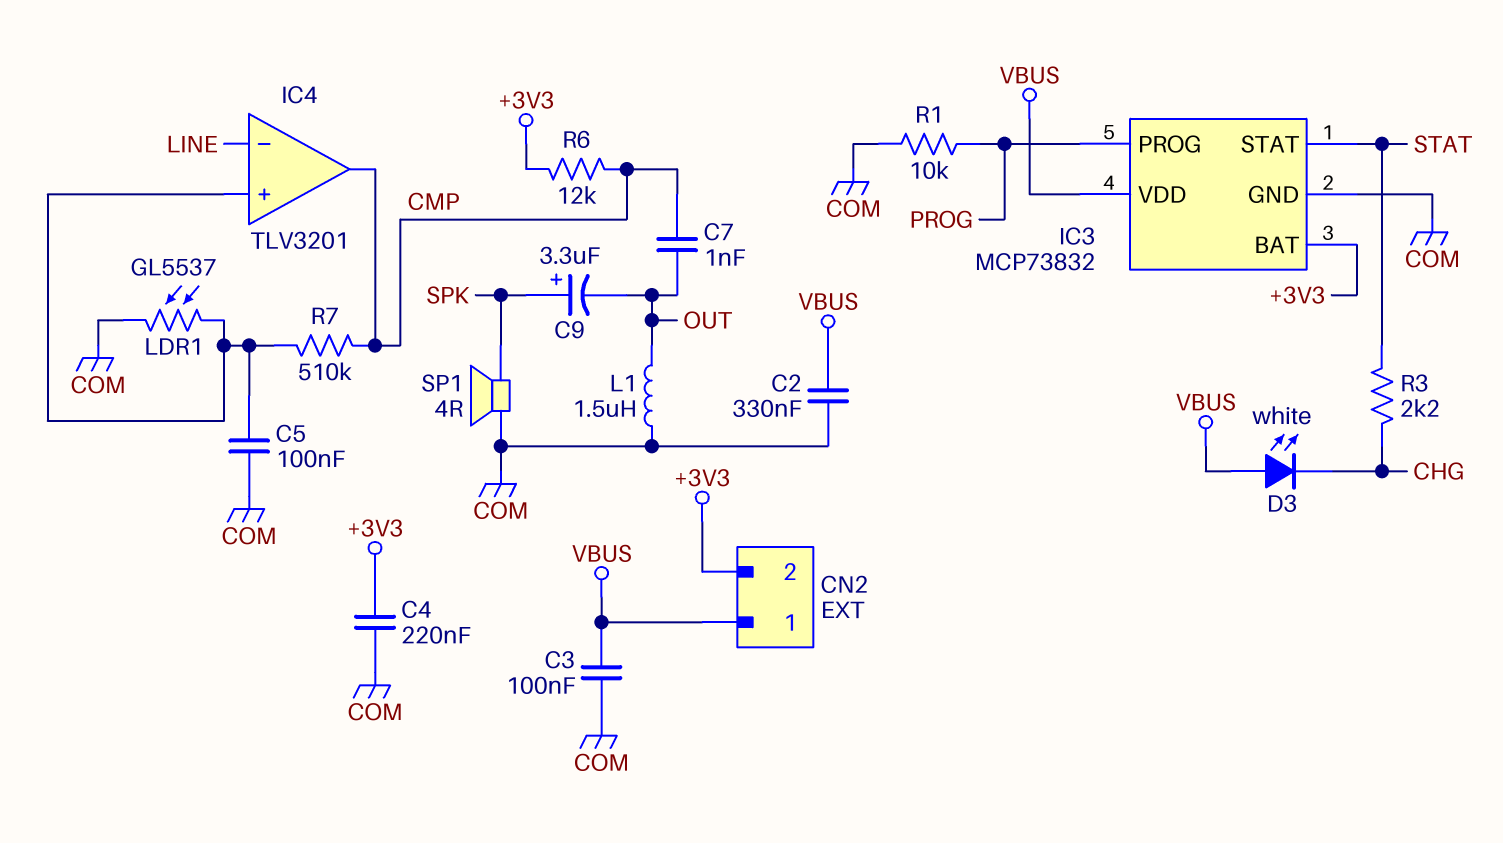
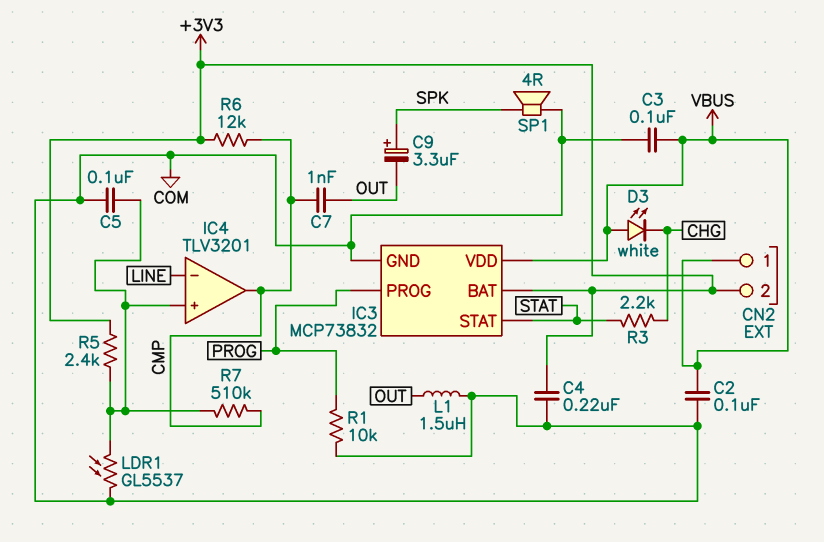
C2: 330nF (COM, VBUS) -> 100nF (COM, VBUS)
R5: none -> 2.4k (+3V3, IC4/in+)

